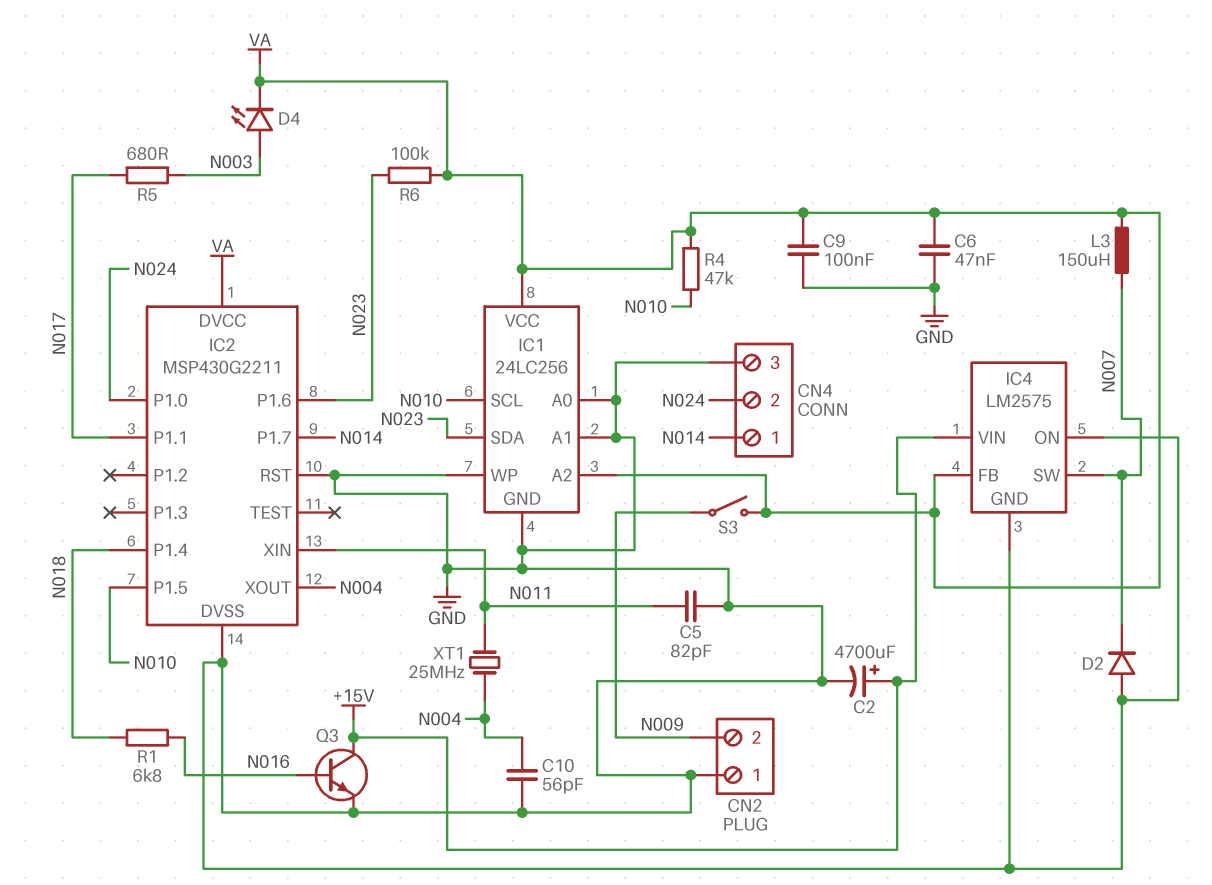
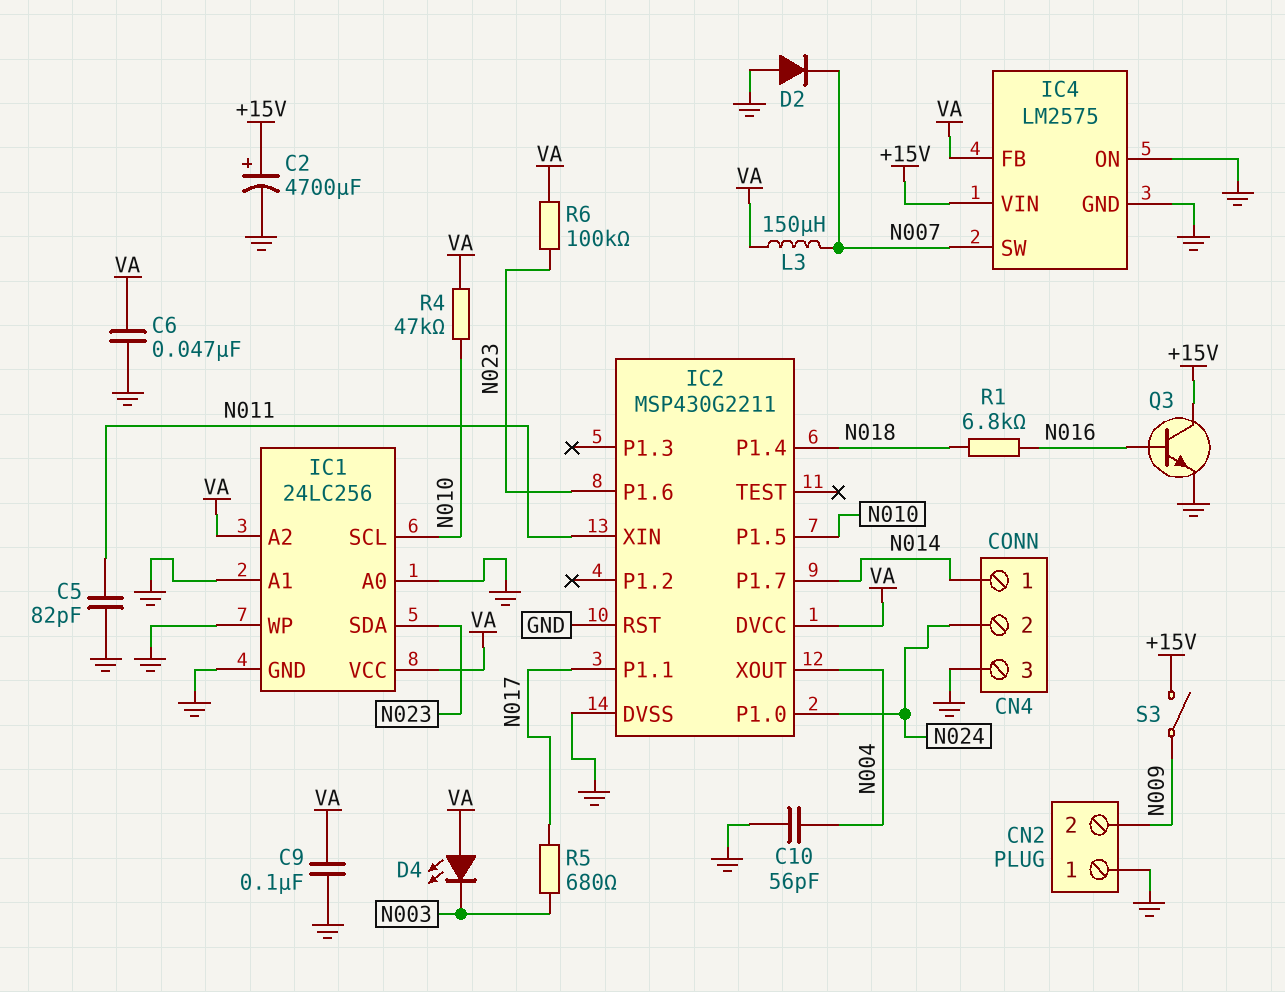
D4: LED (A N003, K VA) -> LED (A VA, K N003)
S3: switch (N009, VA) -> switch (+15V, N009)
XT1: 25MHz (N004, N011) -> none

